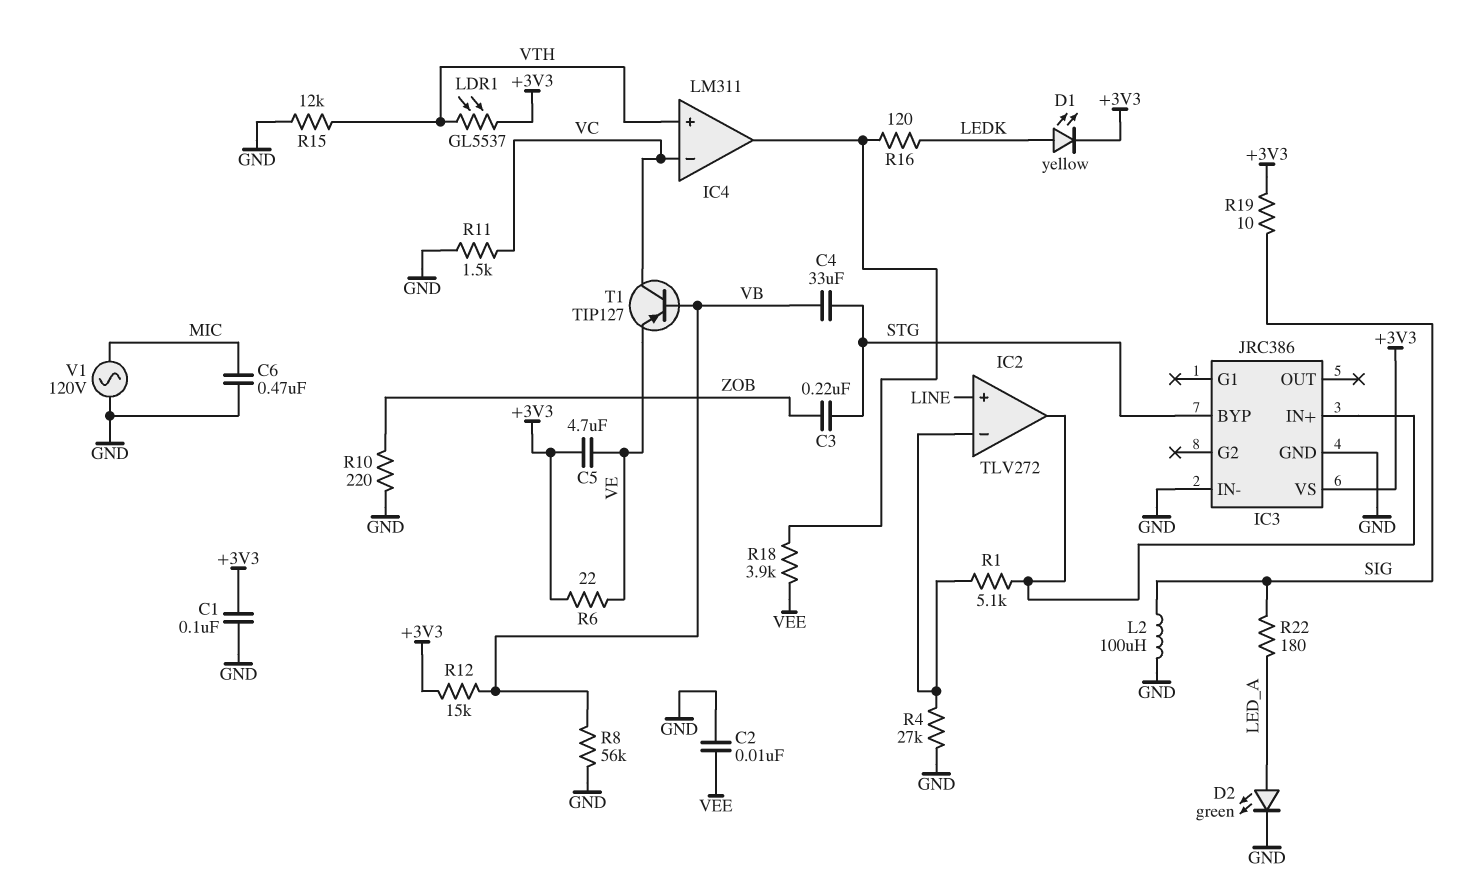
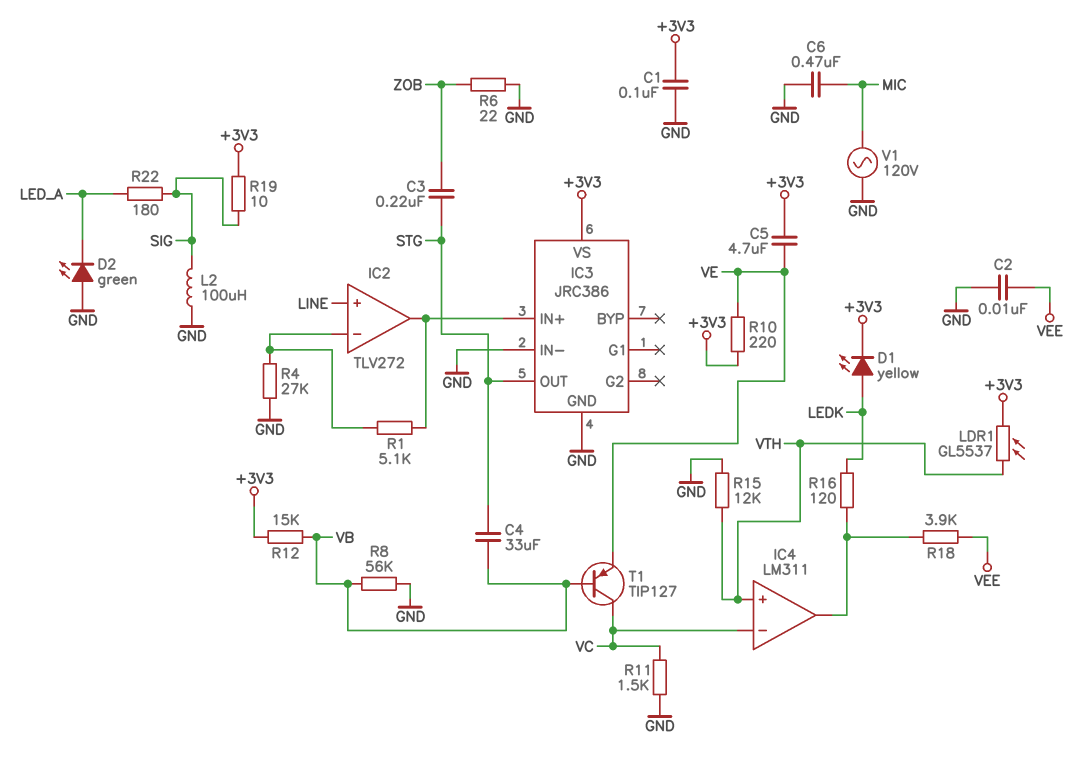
D2: LED green (A LED_A, K GND) -> LED green (A GND, K LED_A)
IC3 pin BYP: STG -> none
IC3 pin OUT: none -> STG
R6: 22 (+3V3, VE) -> 22 (GND, ZOB)
R10: 220 (GND, ZOB) -> 220 (+3V3, VE)

